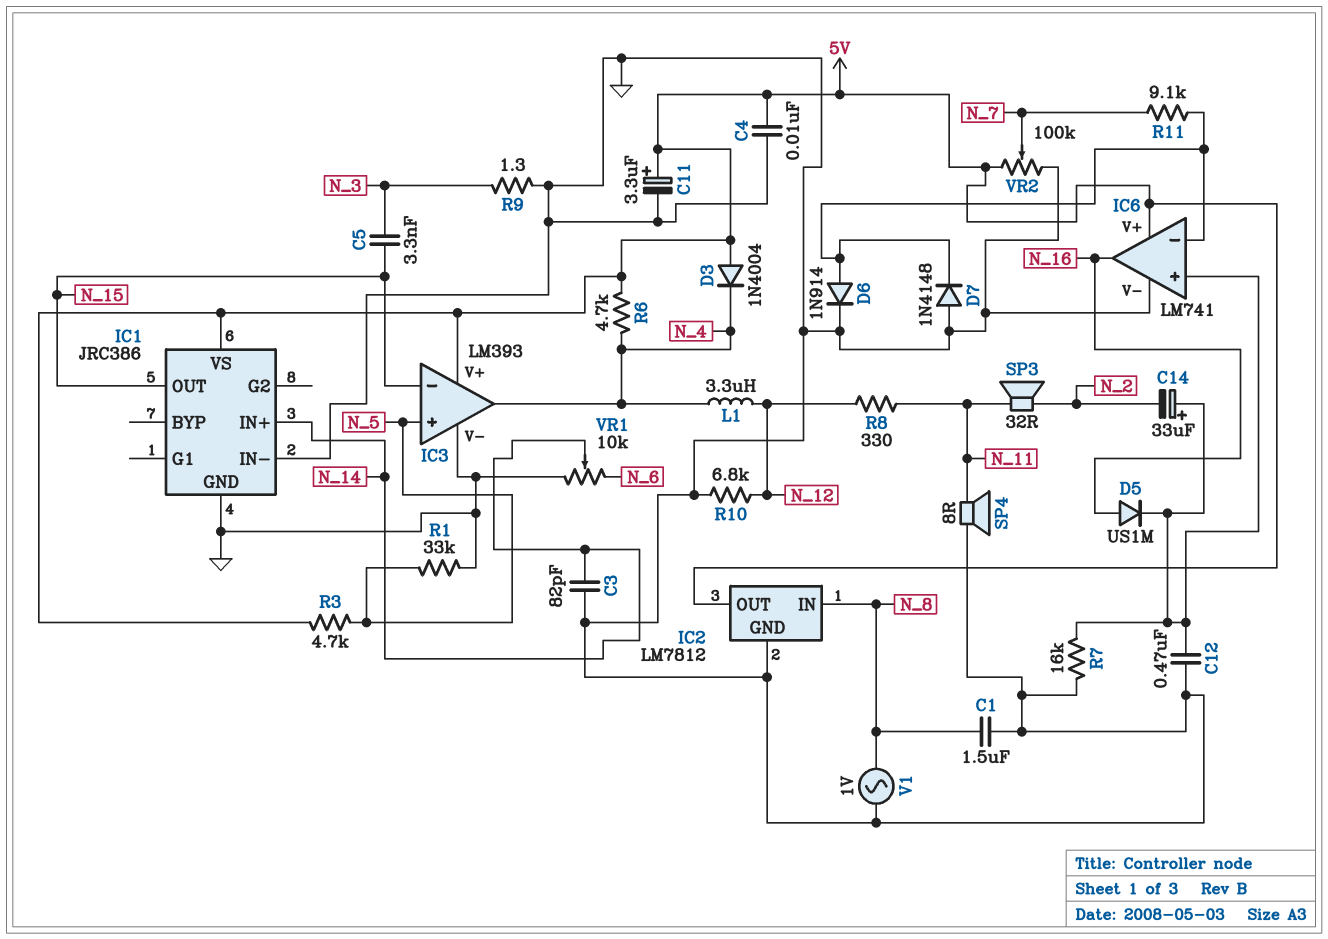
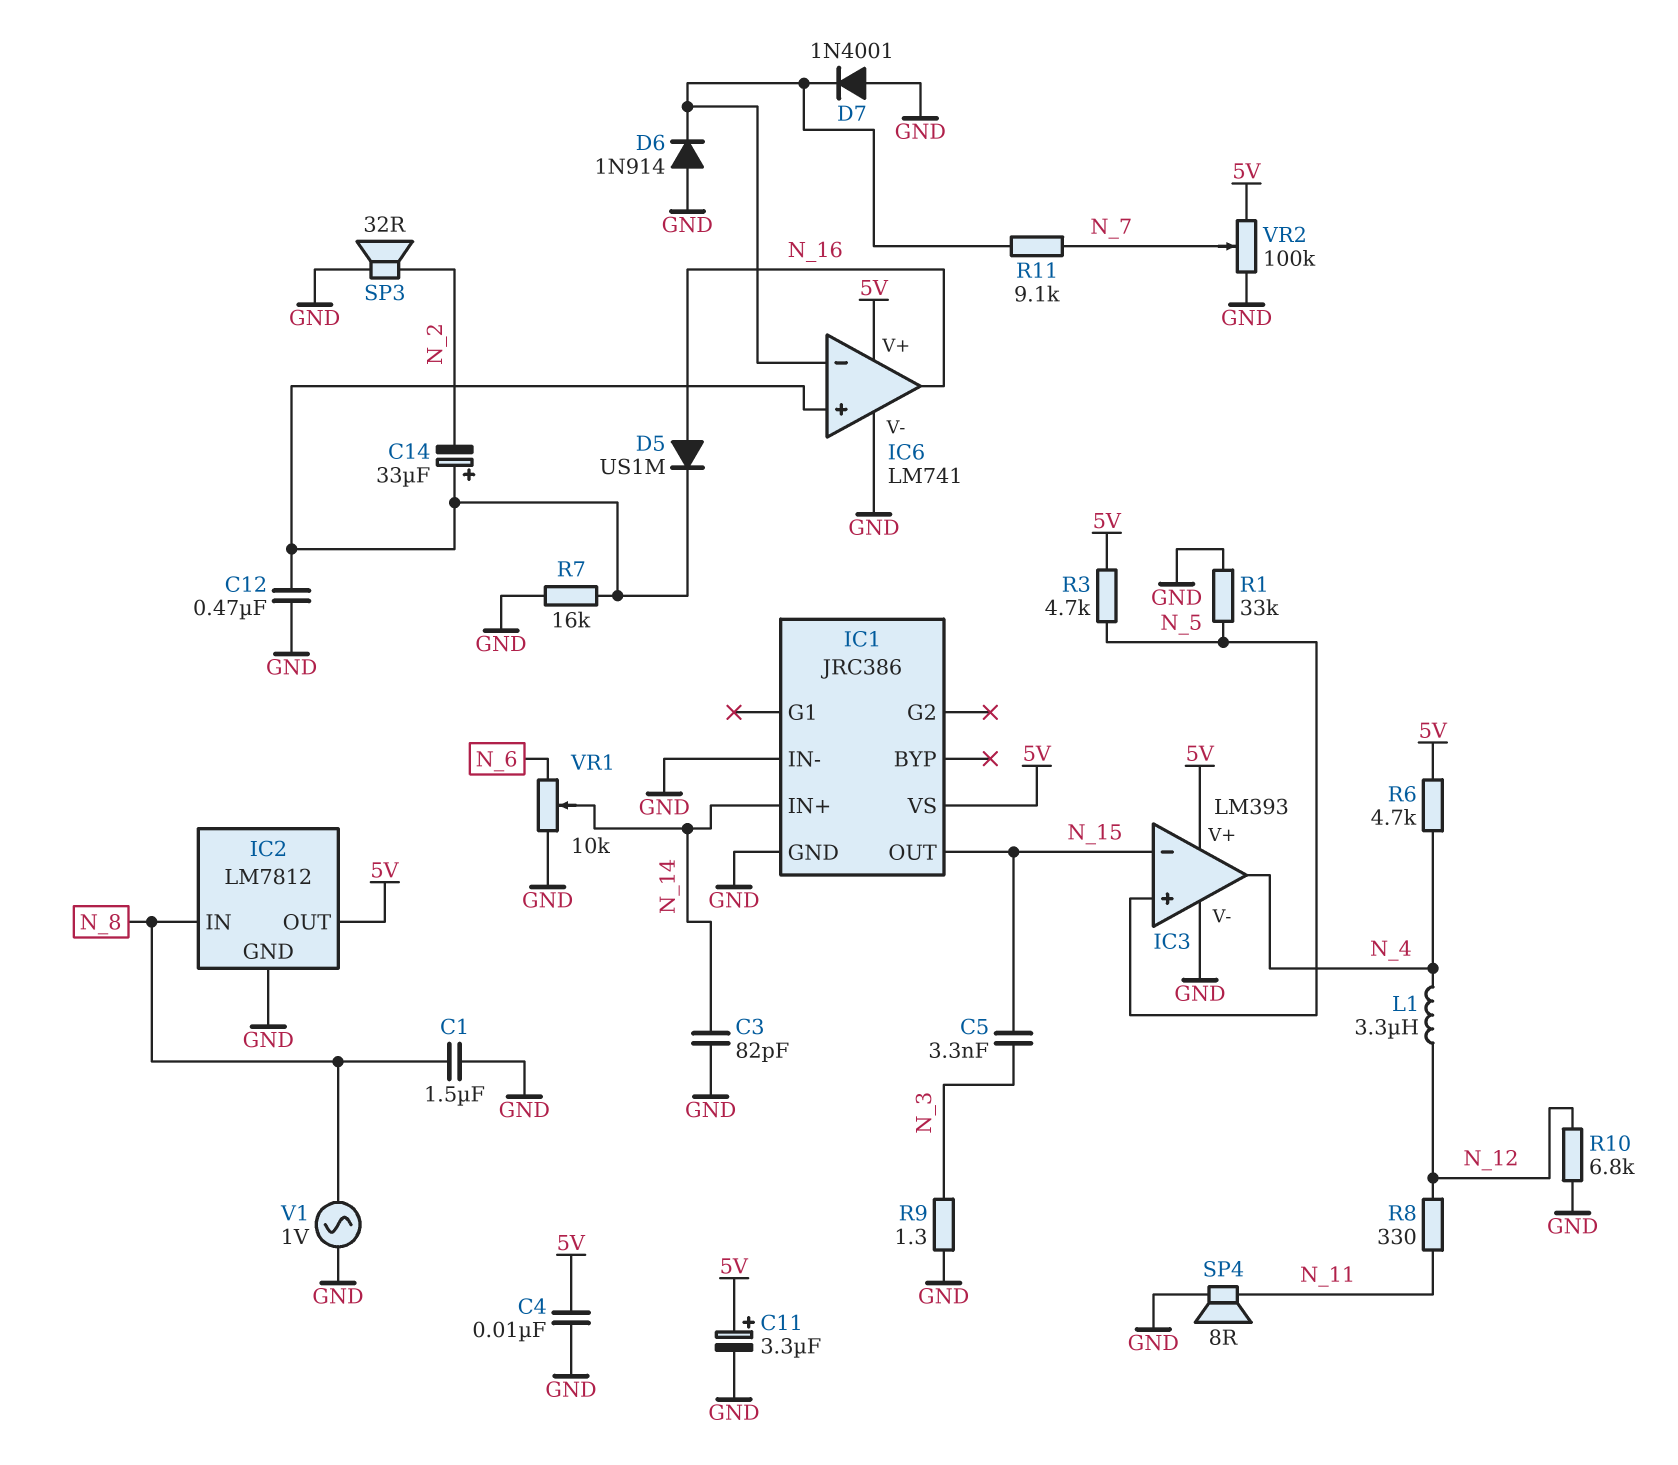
D3: diode 1N4004 (A 5V, K N_4) -> none
D6: diode 1N914 (A IC6/in-, K GND) -> diode 1N914 (A GND, K IC6/in-)
D7: diode 1N4148 (A GND, K IC6/in-) -> diode 1N4001 (A GND, K IC6/in-)
SP3: speaker 32R (N_2, N_11) -> speaker 32R (GND, N_2)

